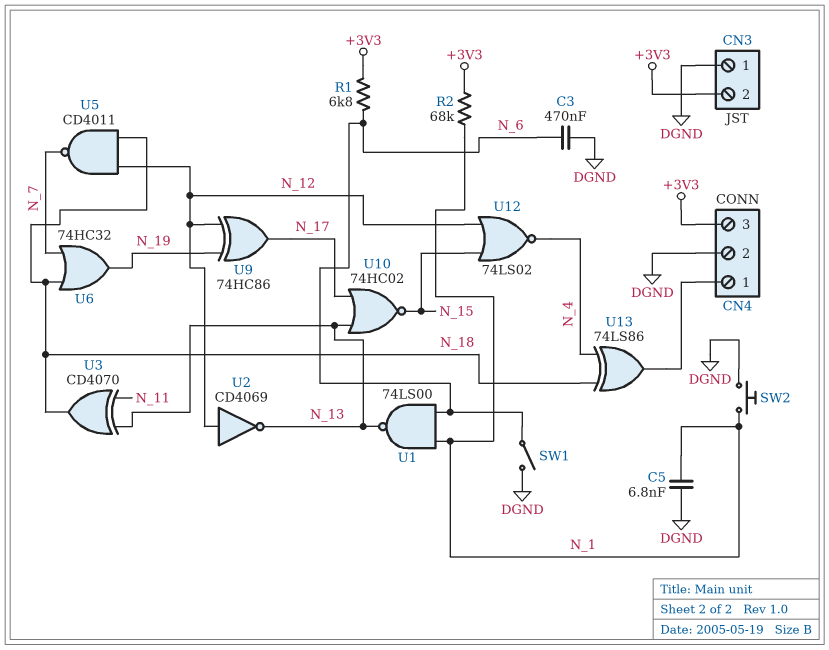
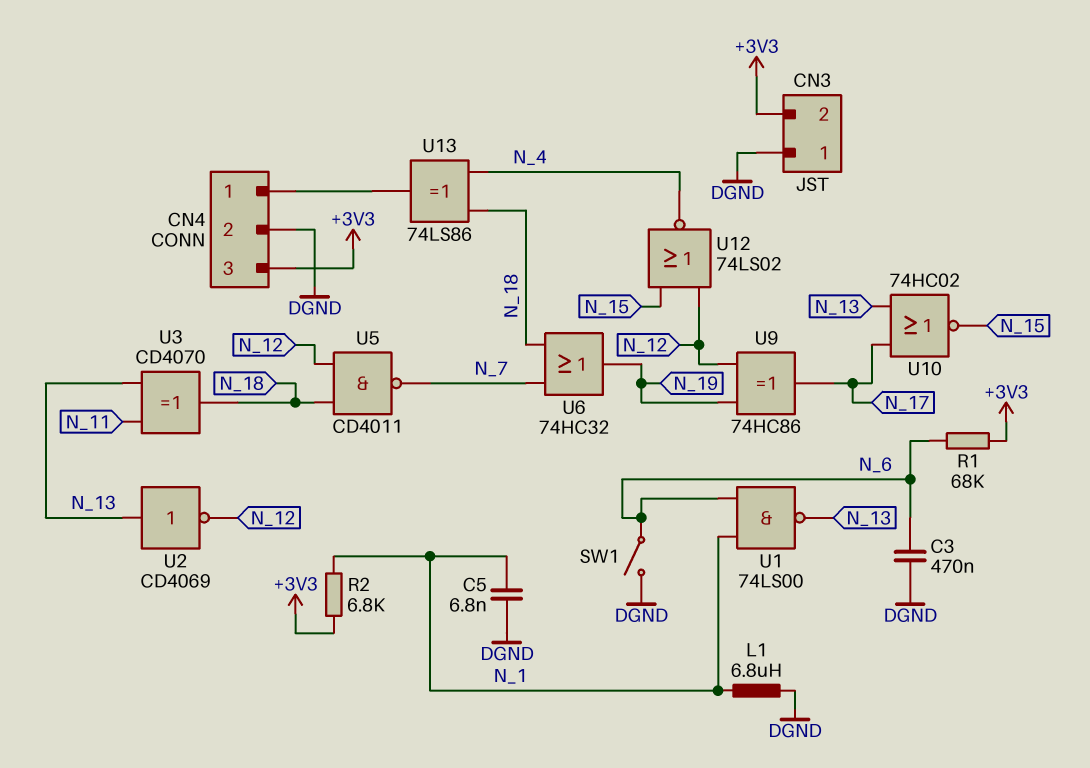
L1: none -> 6.8uH (DGND, N_1)
R1: 6.8k (+3V3, N_6) -> 68k (+3V3, N_6)
R2: 68k (+3V3, N_1) -> 6.8k (+3V3, N_1)
SW2: button (DGND, N_1) -> none
U2: NOT CD4069 (in N_12, out N_13) -> NOT CD4069 (in N_13, out N_12)

